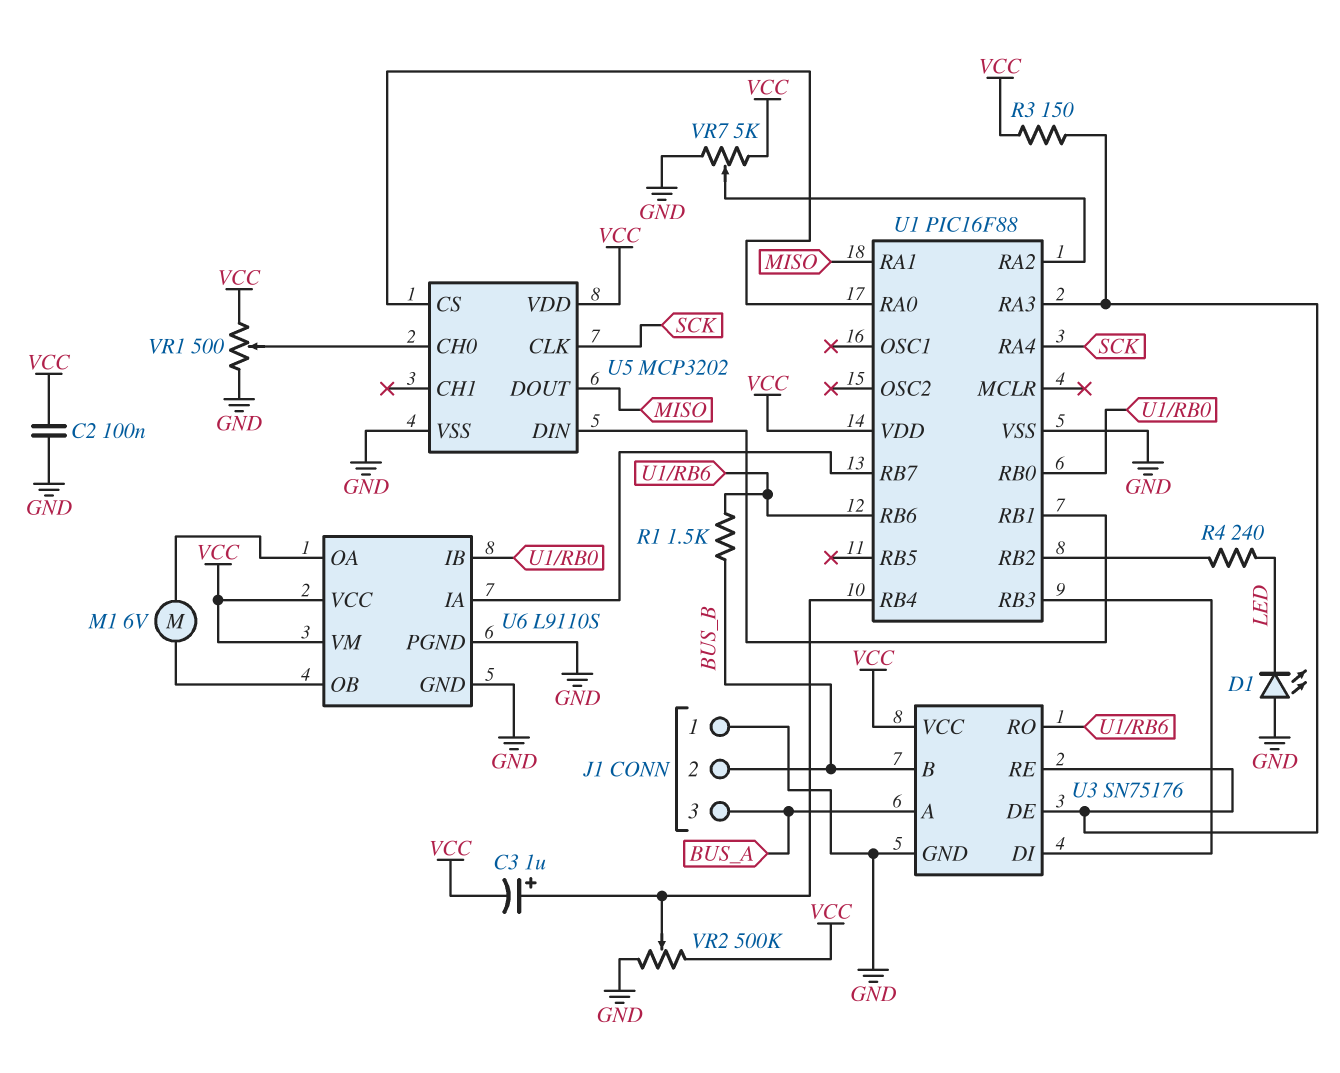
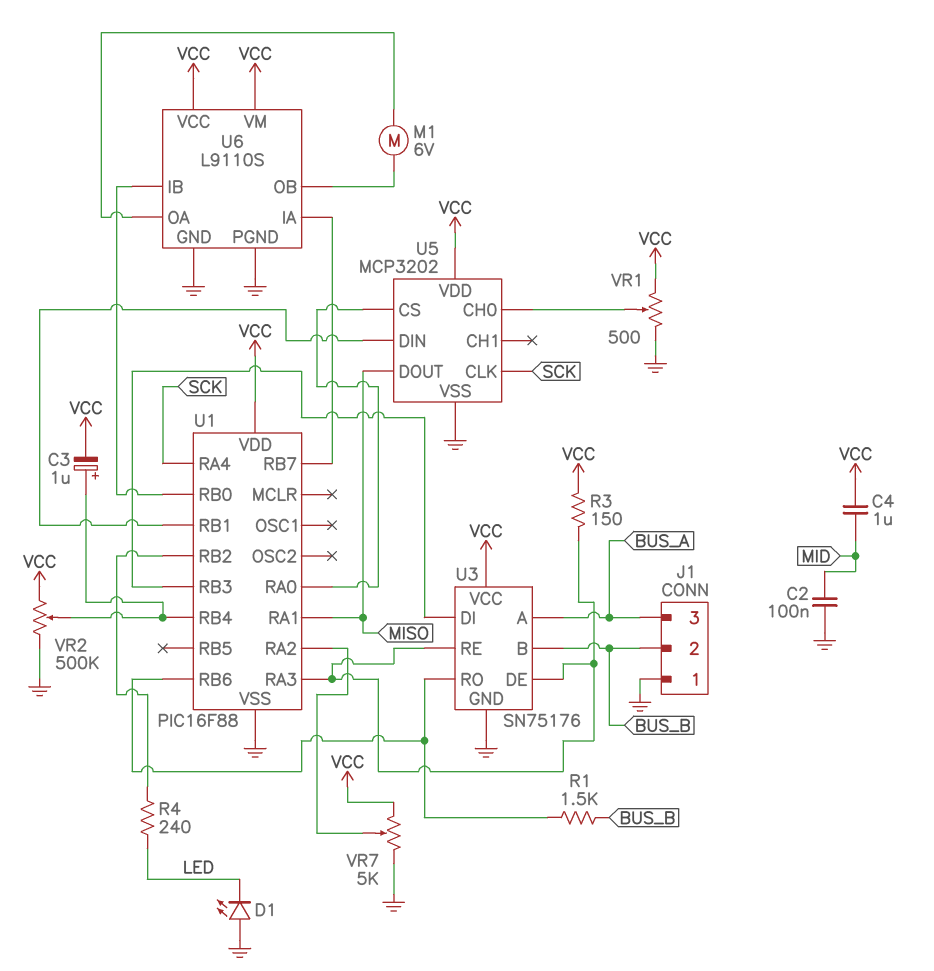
C2: 100nF (GND, VCC) -> 100nF (GND, MID)
C4: none -> 1uF (MID, VCC)

